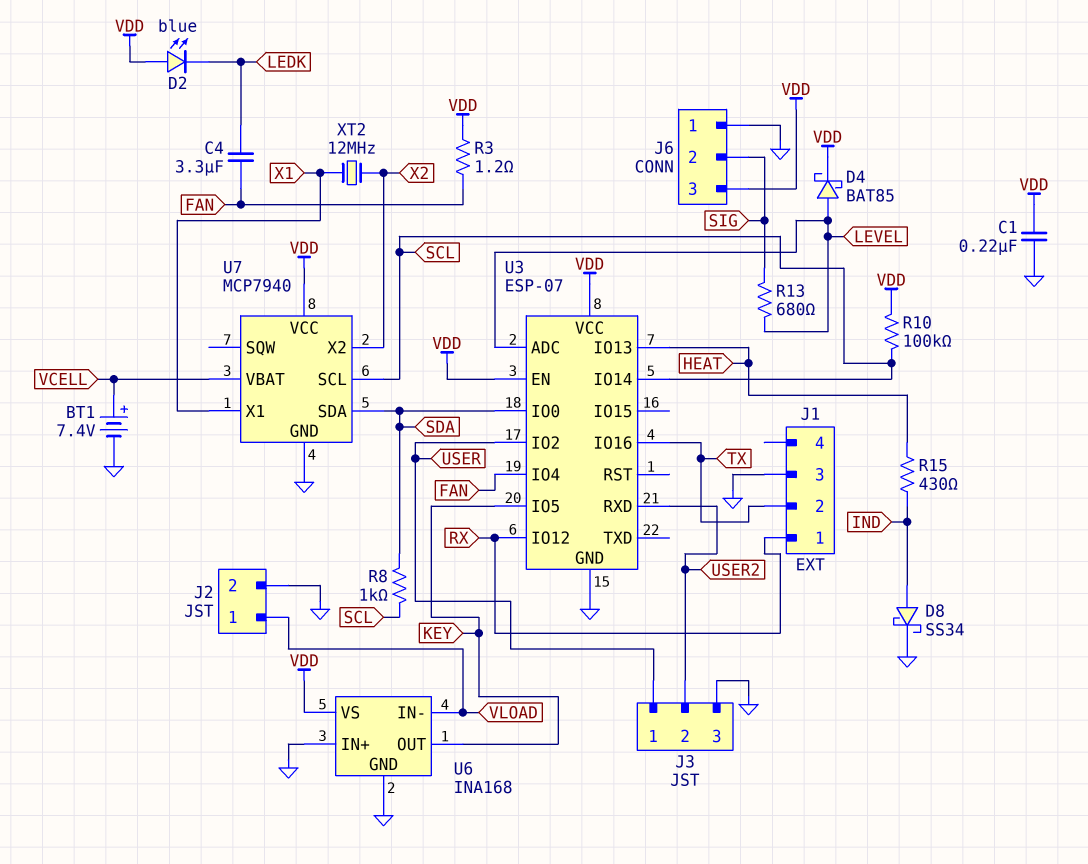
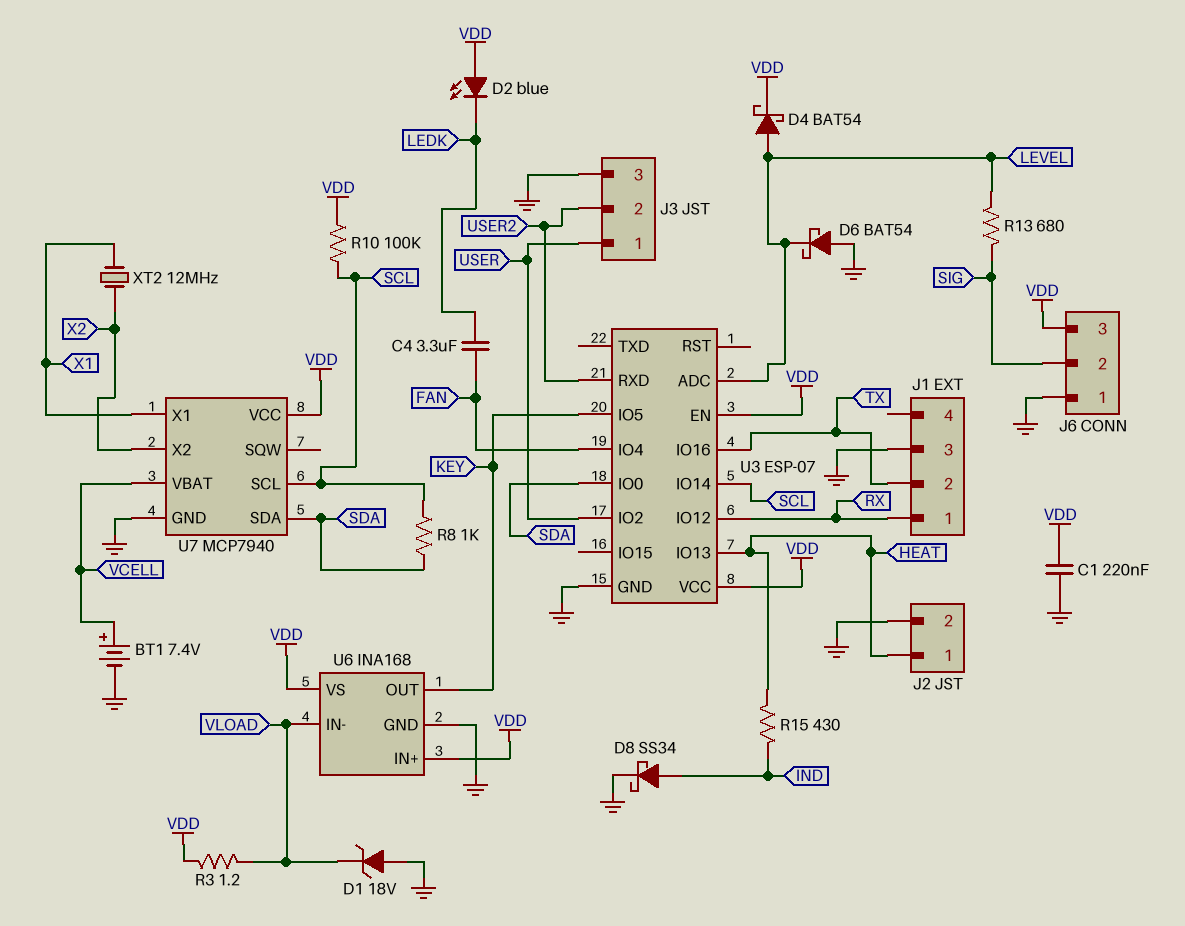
D1: none -> zener 18V (A GND, K VLOAD)
D4: schottky BAT85 (A LEVEL, K VDD) -> schottky BAT54 (A LEVEL, K VDD)
D6: none -> schottky BAT54 (A GND, K LEVEL)
J2 pin 1: VLOAD -> HEAT
R3: 1.2 (FAN, VDD) -> 1.2 (VDD, VLOAD)
U6 pin IN+: GND -> VDD

